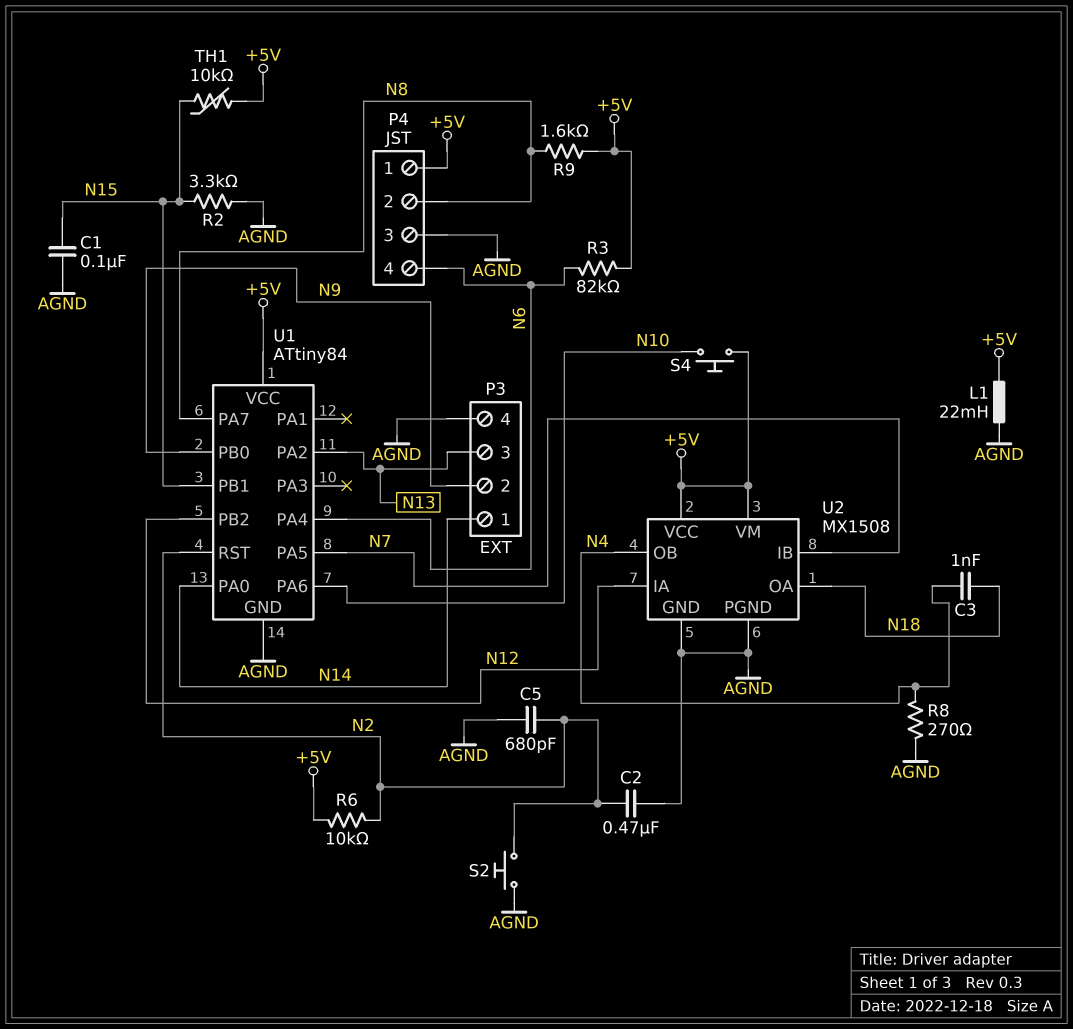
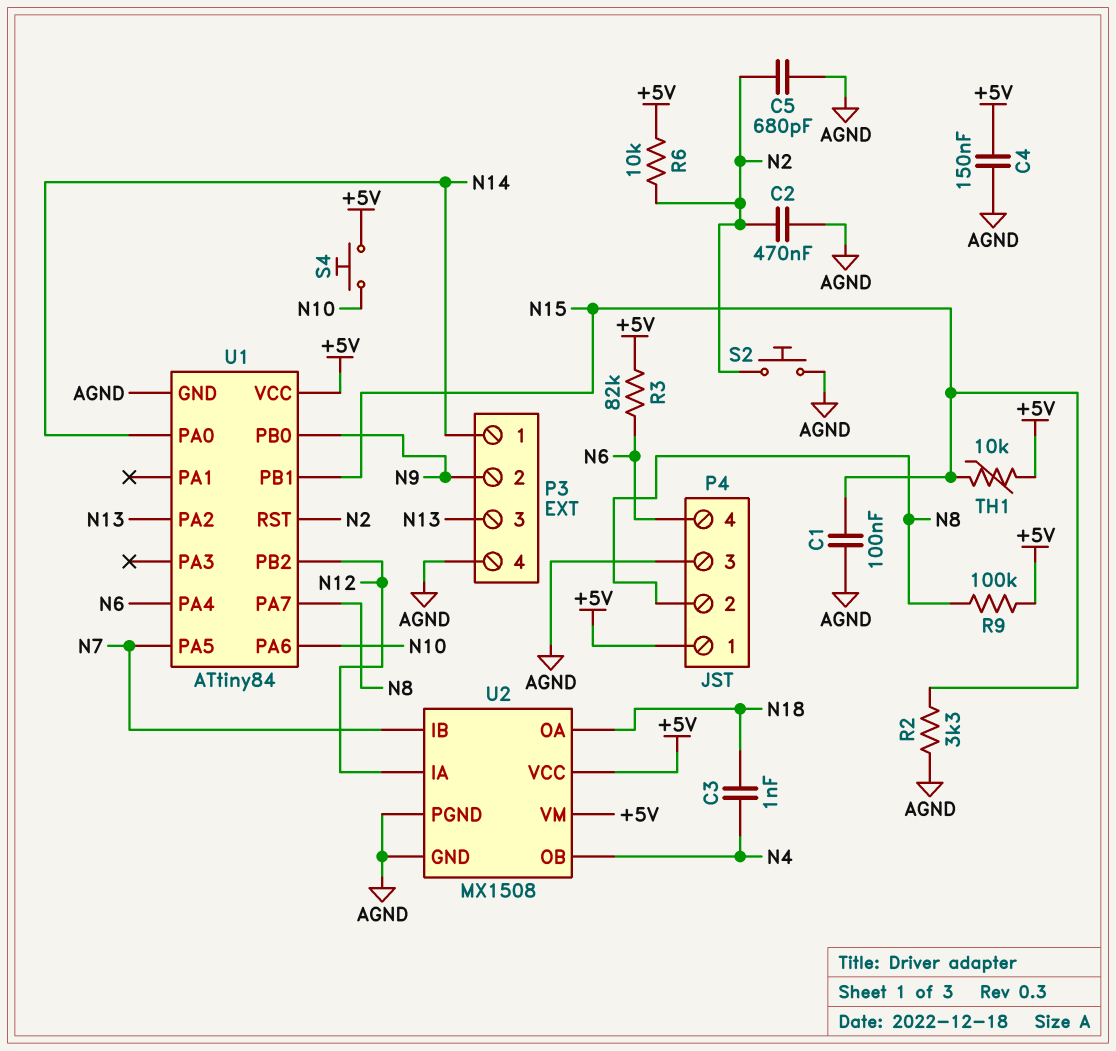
C4: none -> 150nF (+5V, AGND)
L1: 22mH (+5V, AGND) -> none
R8: 270 (AGND, N4) -> none
R9: 1.6k (+5V, N8) -> 100k (+5V, N8)

